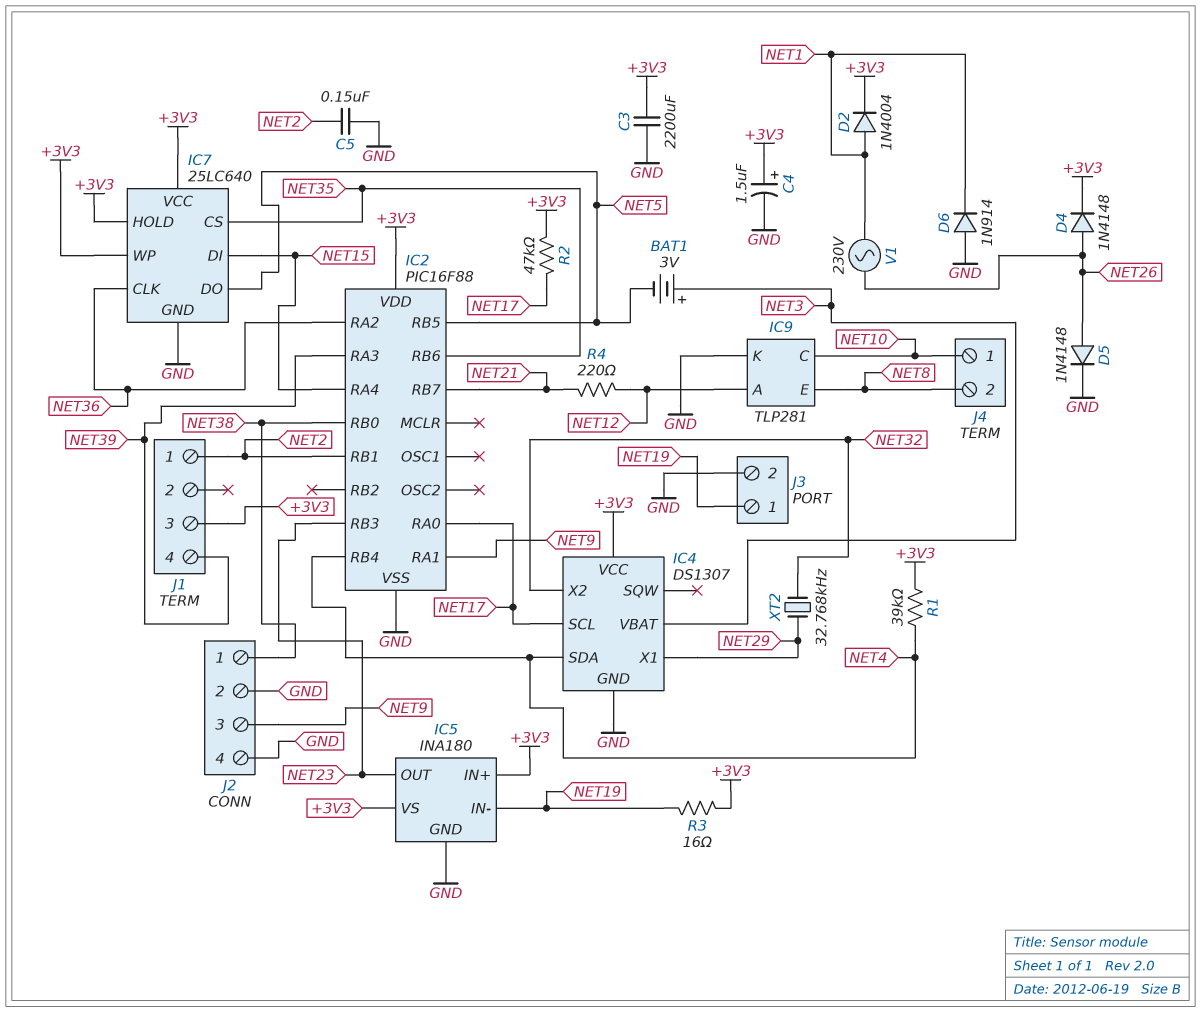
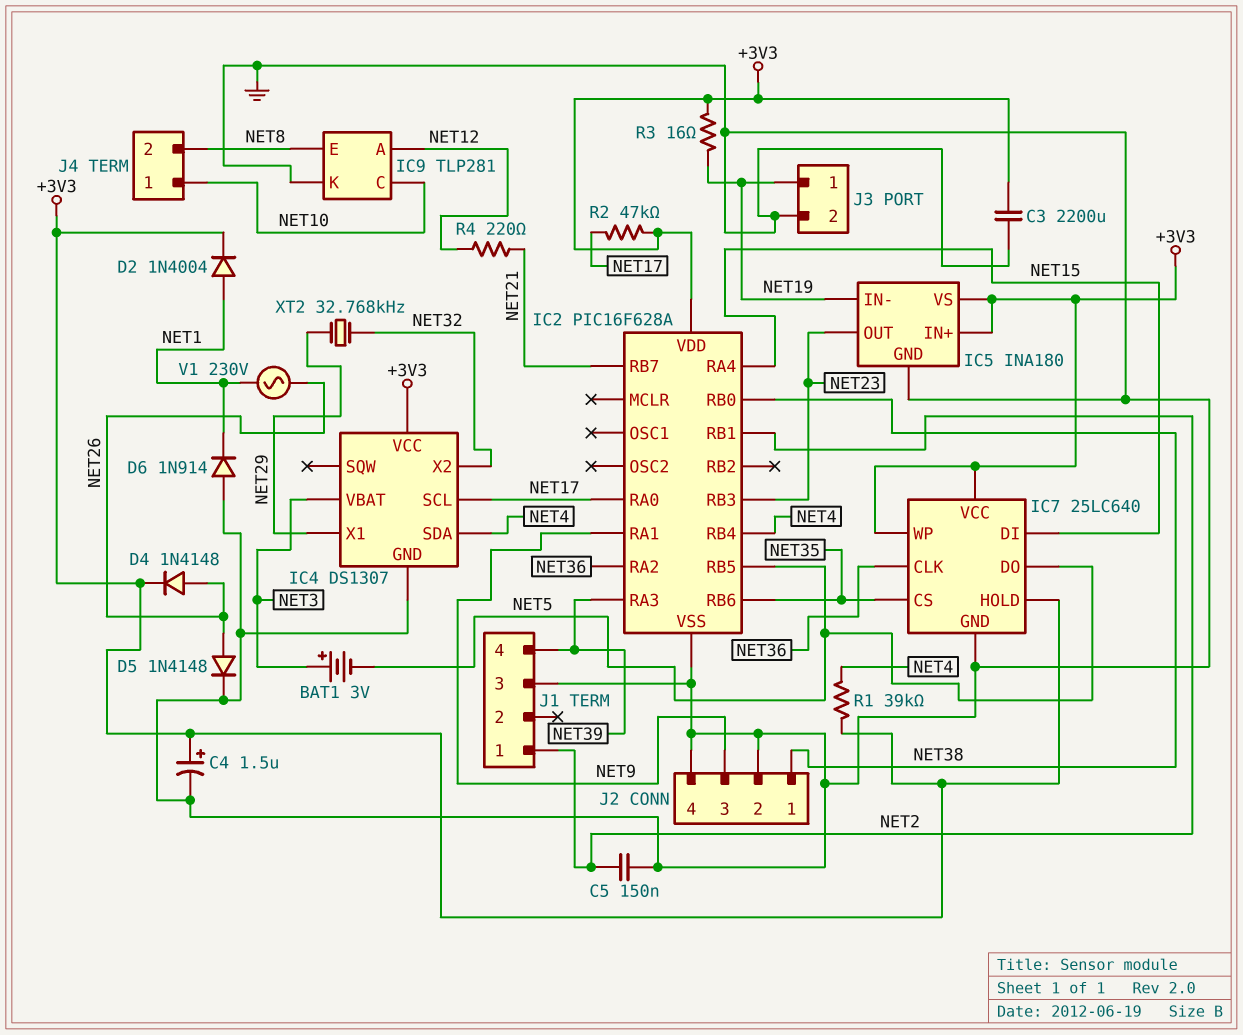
IC2: PIC16F88 -> PIC16F628A
J1 pin 3: +3V3 -> GND

